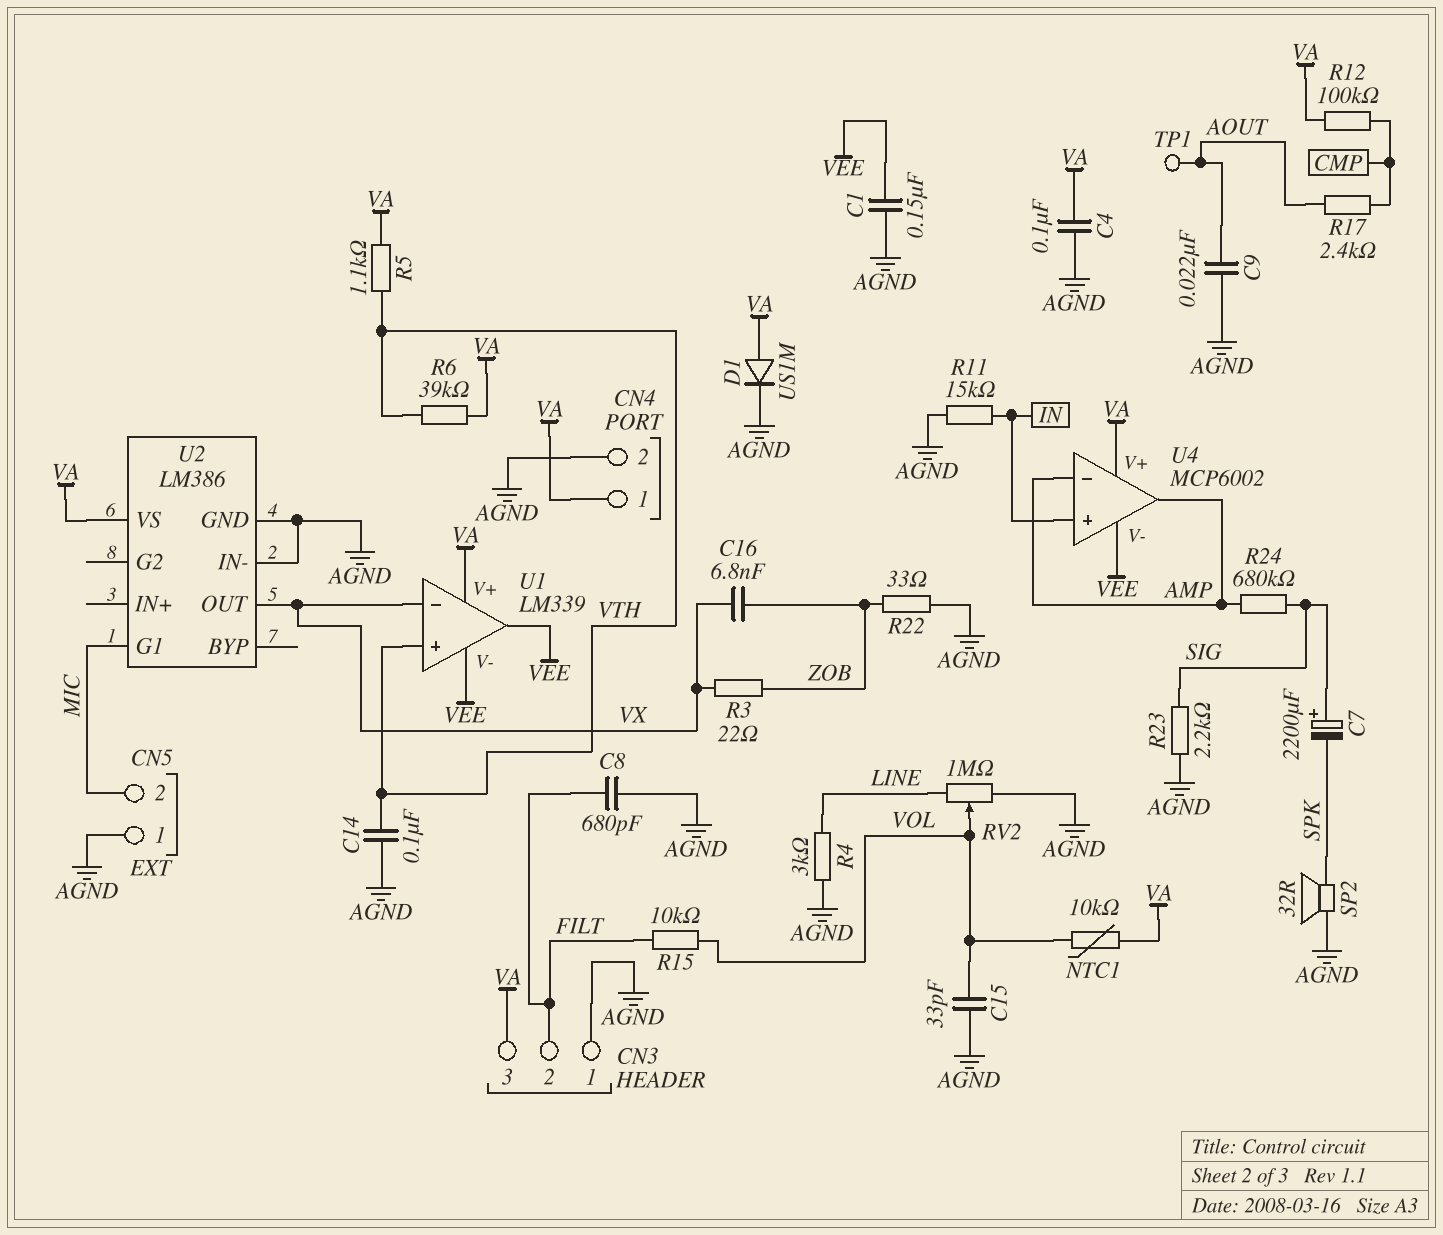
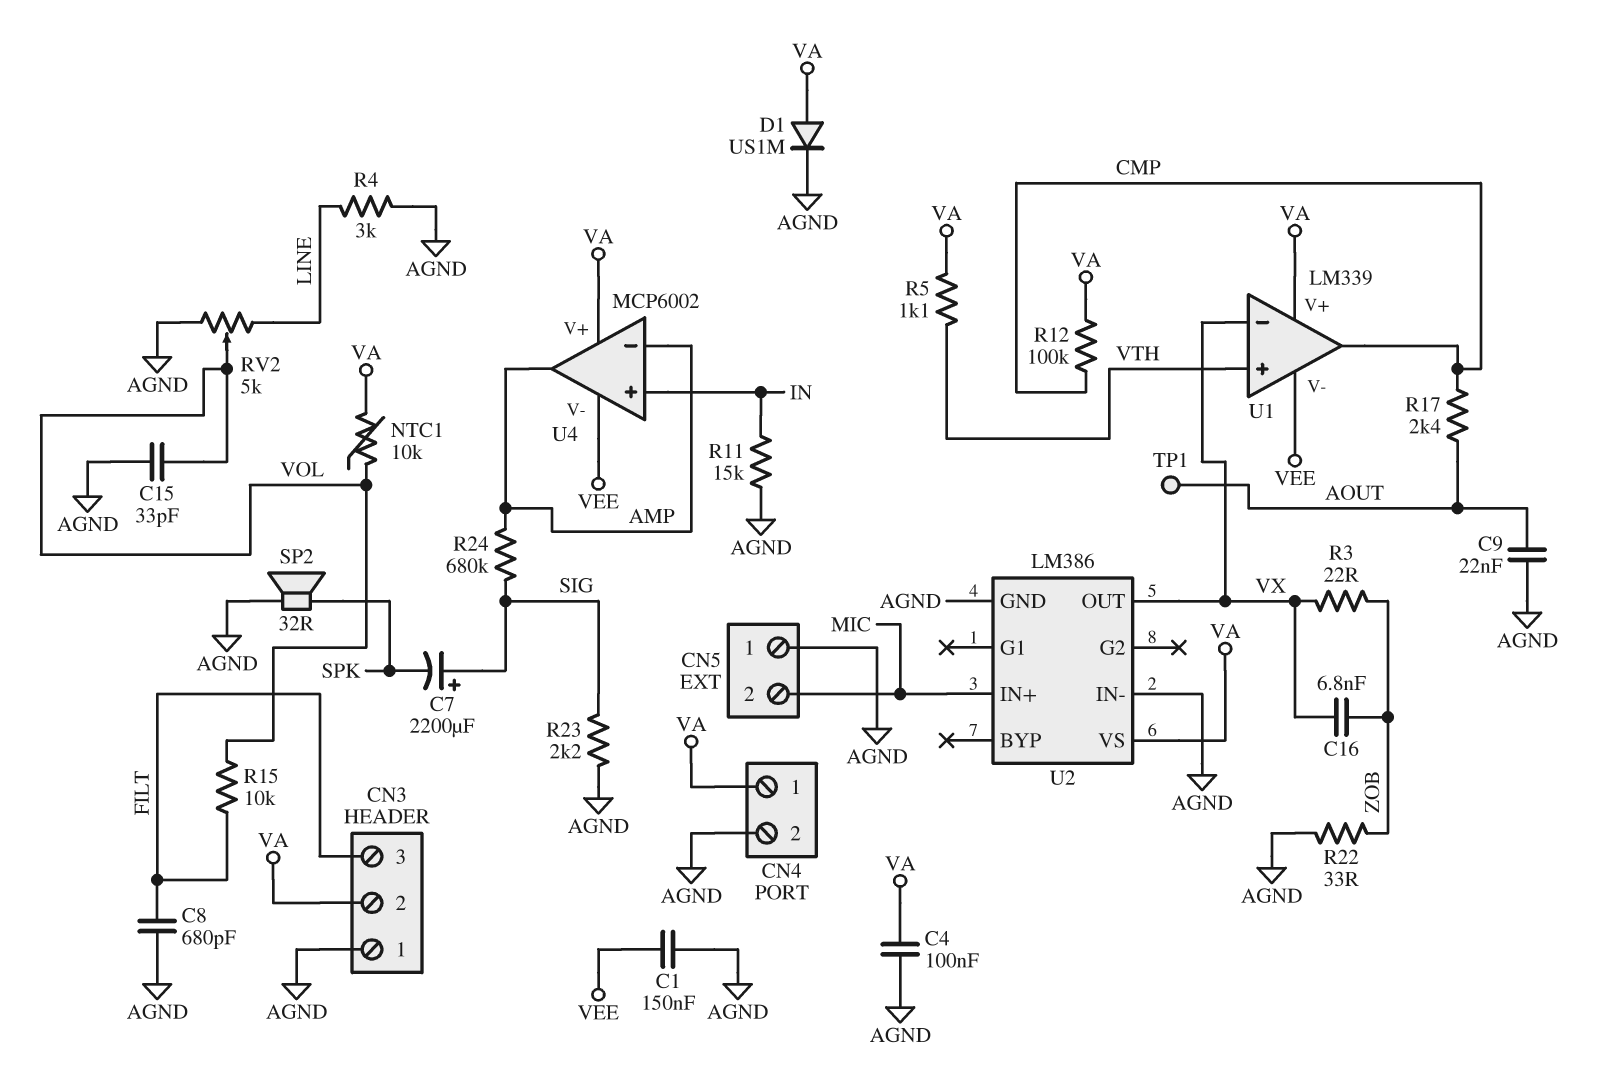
C14: 100nF (AGND, VTH) -> none
CN3 pin 2: FILT -> VA
CN3 pin 3: VA -> FILT
R6: 39k (VA, VTH) -> none
RV2: 1M (AGND, LINE, wiper VOL) -> 5k (AGND, LINE, wiper VOL)
U1 pin out: VEE -> CMP
U2 pin G1: MIC -> none
U2 pin IN+: none -> MIC

